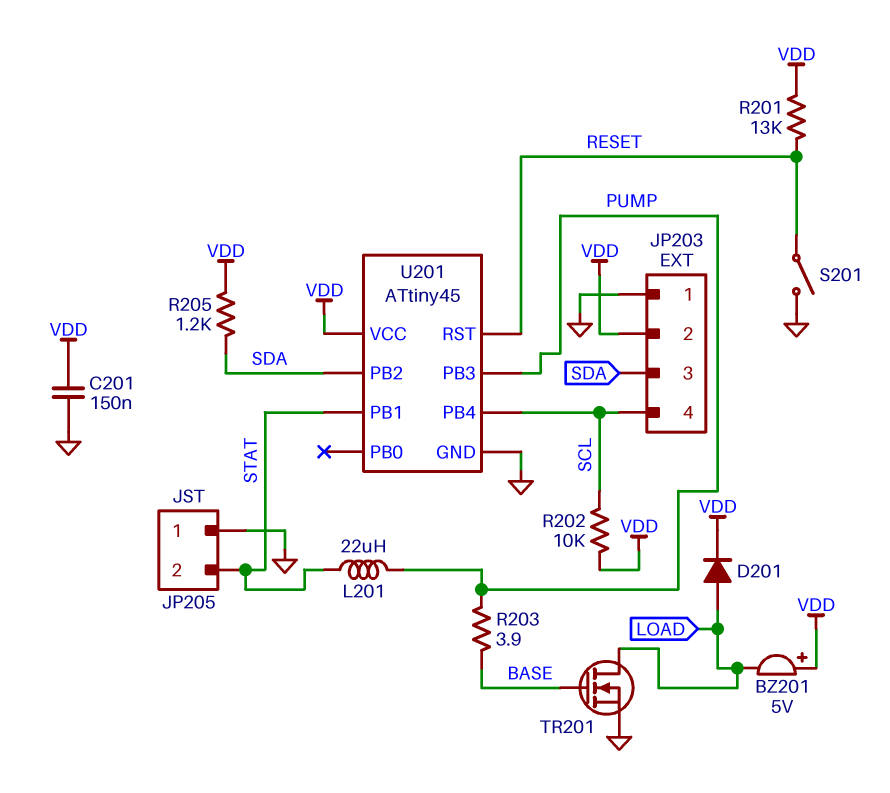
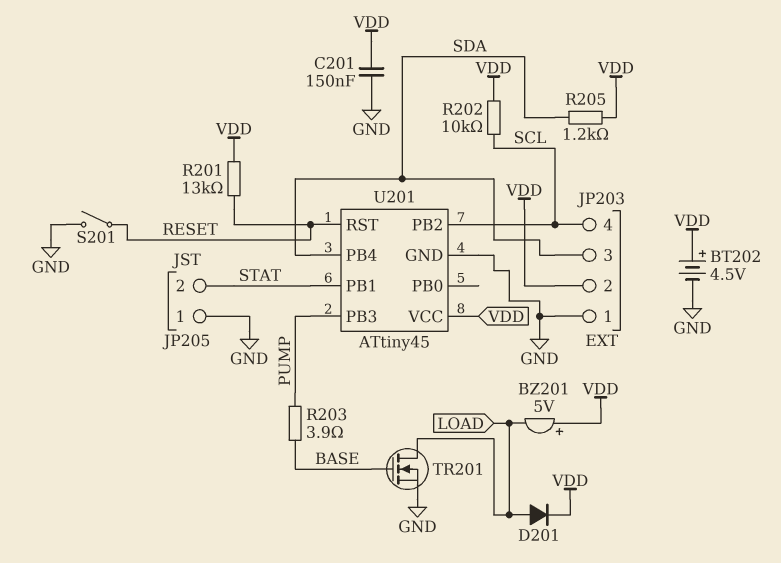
BT202: none -> 4.5V (plus VDD, minus GND)
L201: 22uH (PUMP, STAT) -> none
U201 pin PB2: SDA -> SCL
U201 pin PB4: SCL -> SDA

